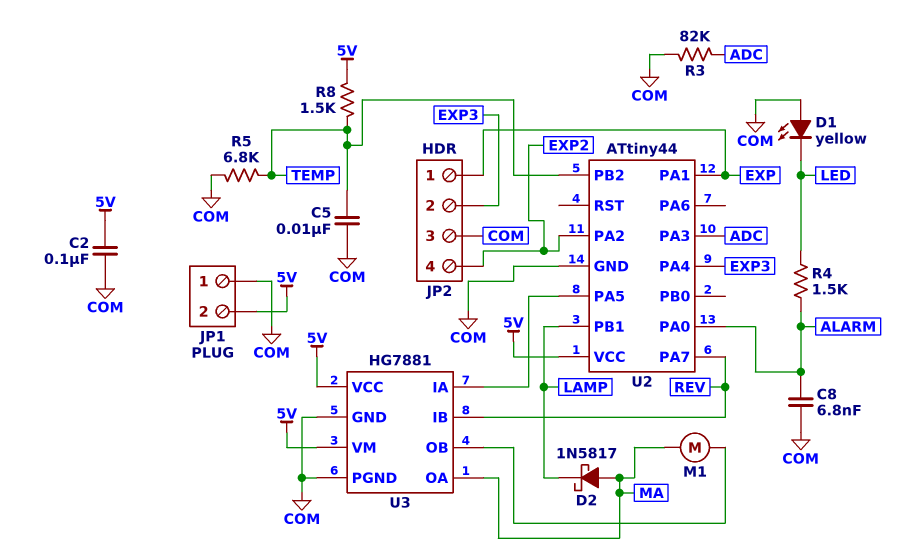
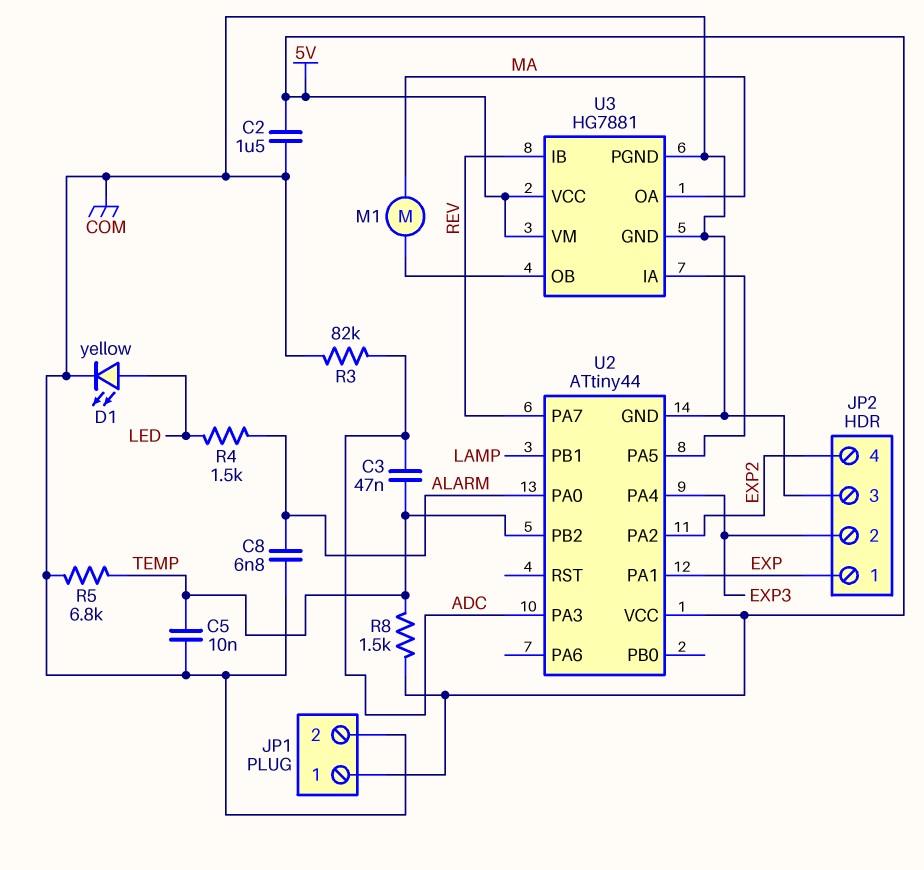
C2: 100nF (5V, COM) -> 1.5uF (5V, COM)
C3: none -> 47nF (ADC, TEMP)
D1: LED yellow (A COM, K LED) -> LED yellow (A LED, K COM)
D2: schottky 1N5817 (A MA, K LAMP) -> none
JP1 pin 1: COM -> 5V
JP1 pin 2: 5V -> COM

